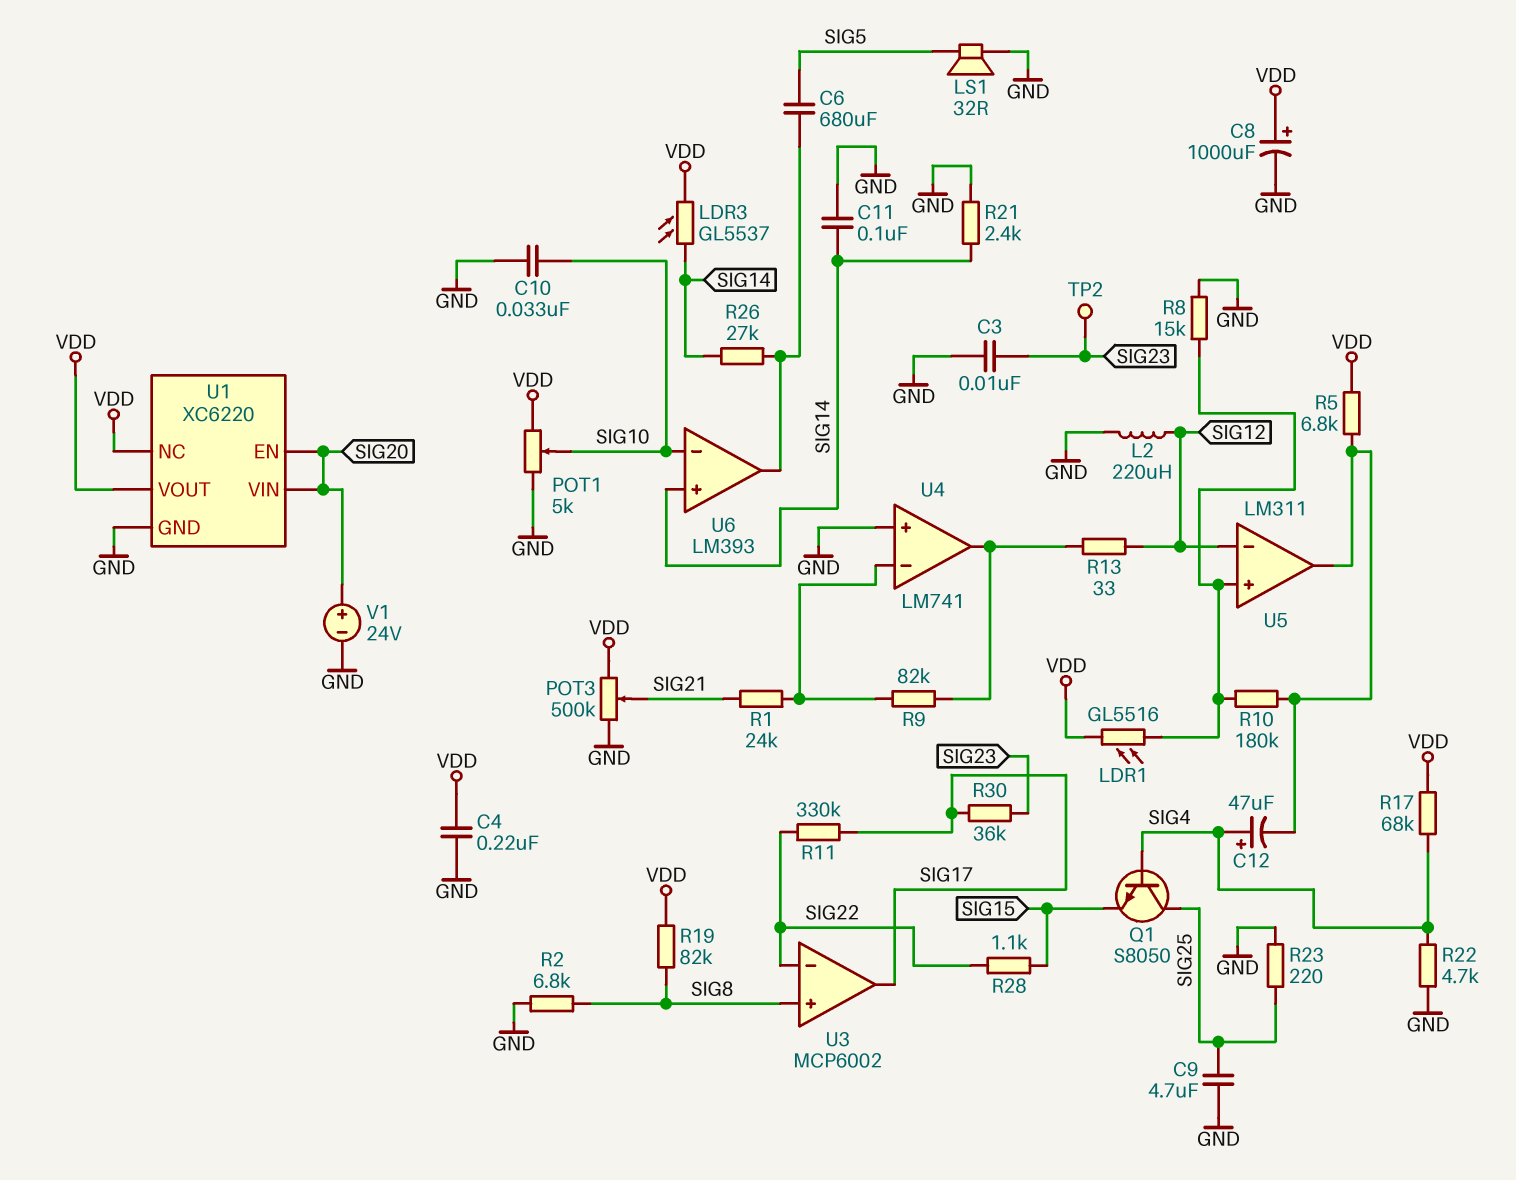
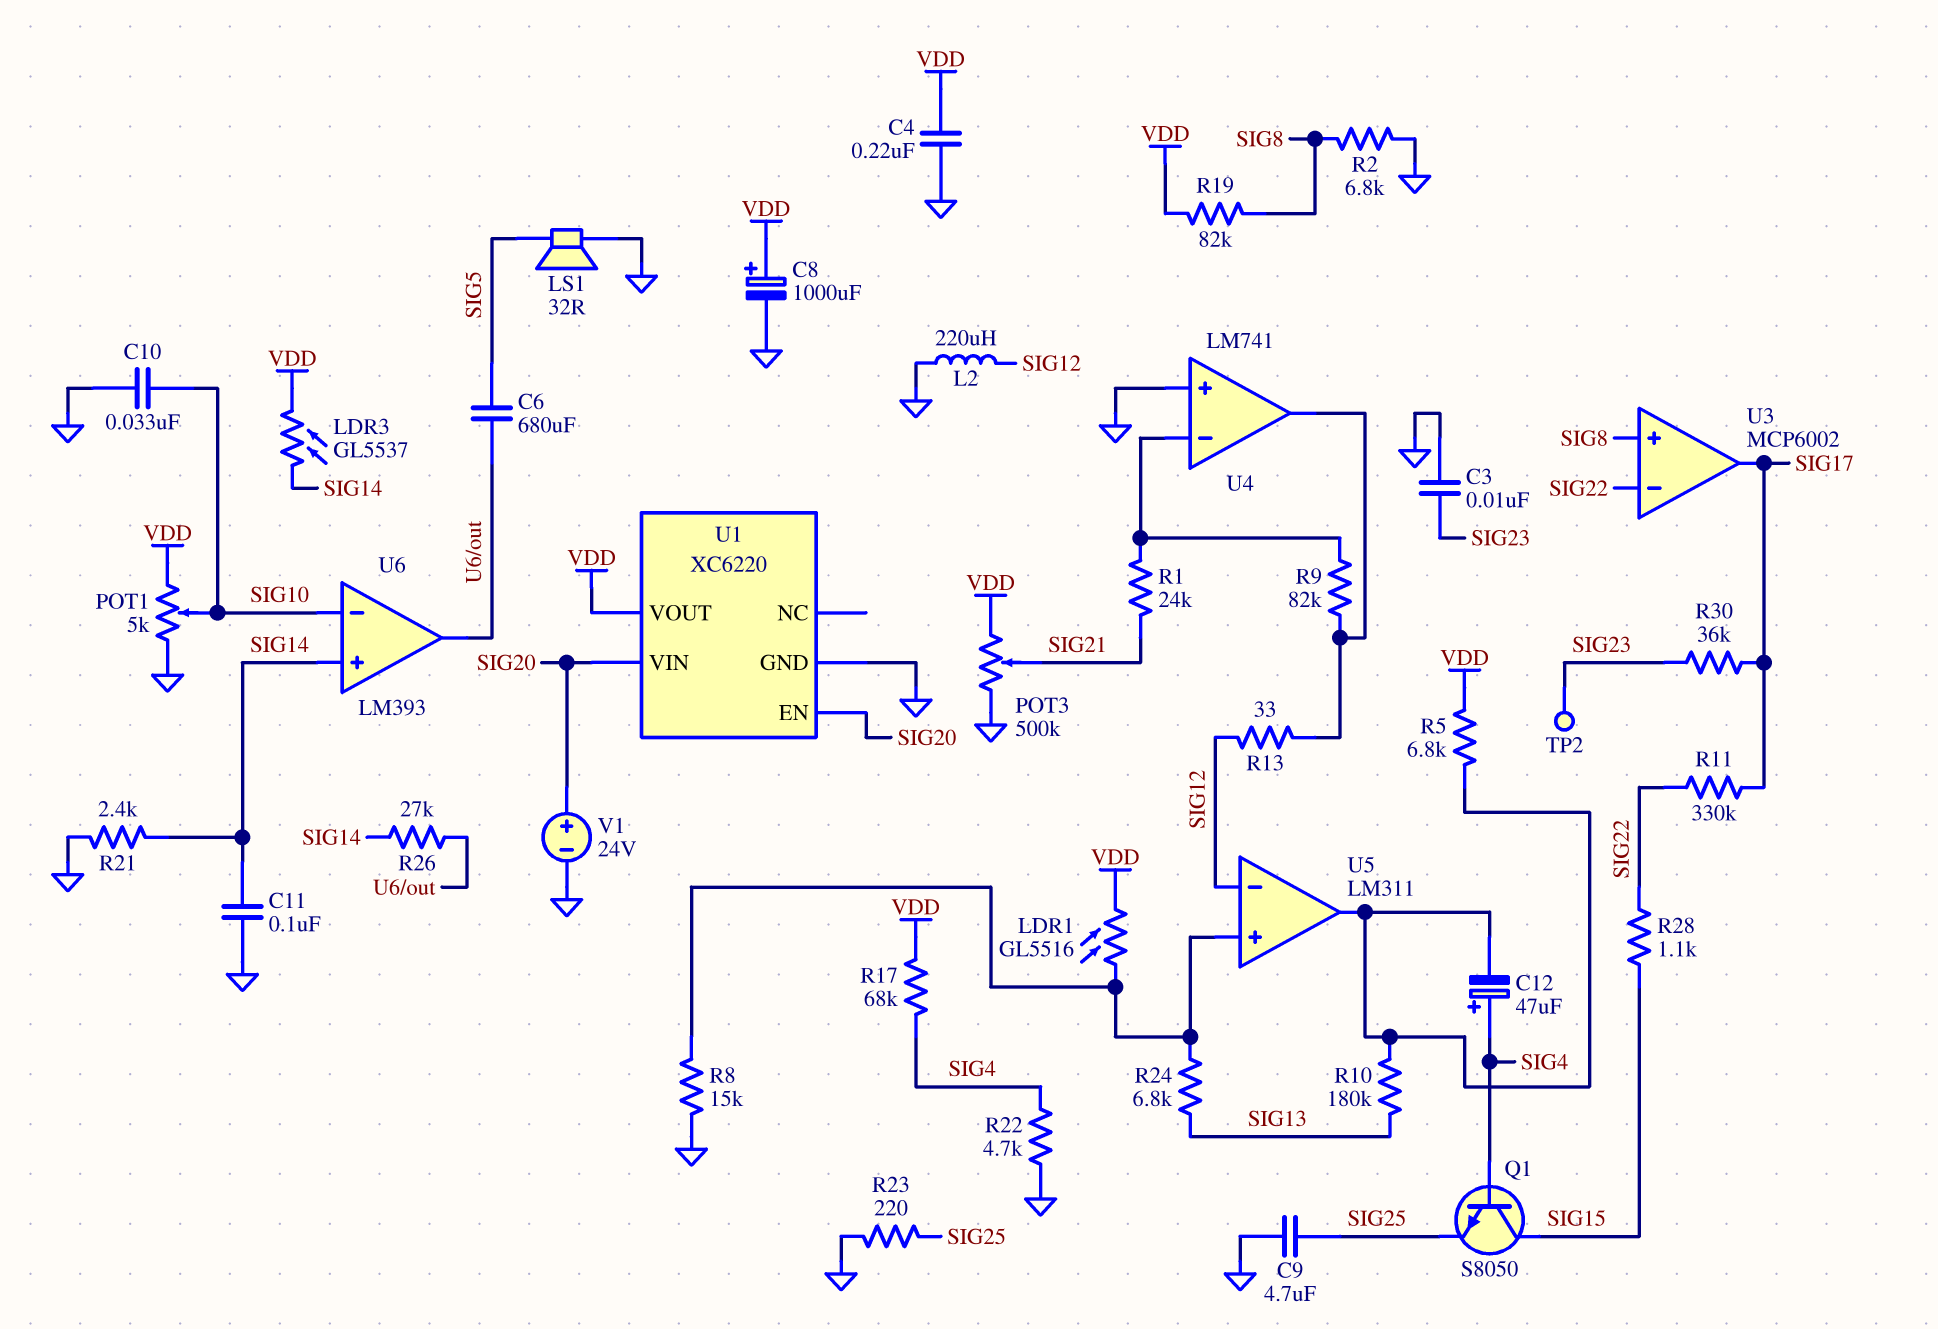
Q1: NPN S8050 (B SIG4, C SIG25, E SIG15) -> NPN S8050 (B SIG4, C SIG15, E SIG25)
R10: 180k (U5/in+, U5/out) -> 180k (SIG13, U5/out)
R24: none -> 6.8k (SIG13, U5/in+)
U1 pin NC: VDD -> none

